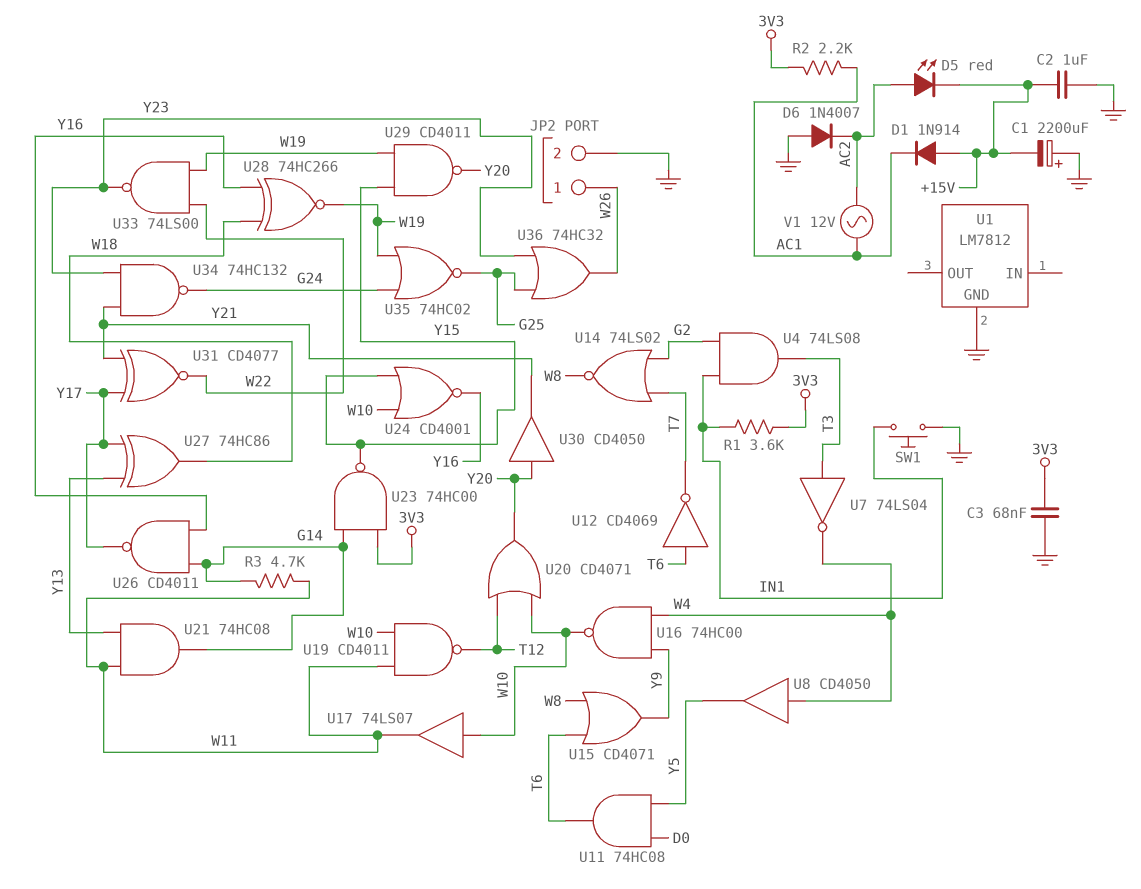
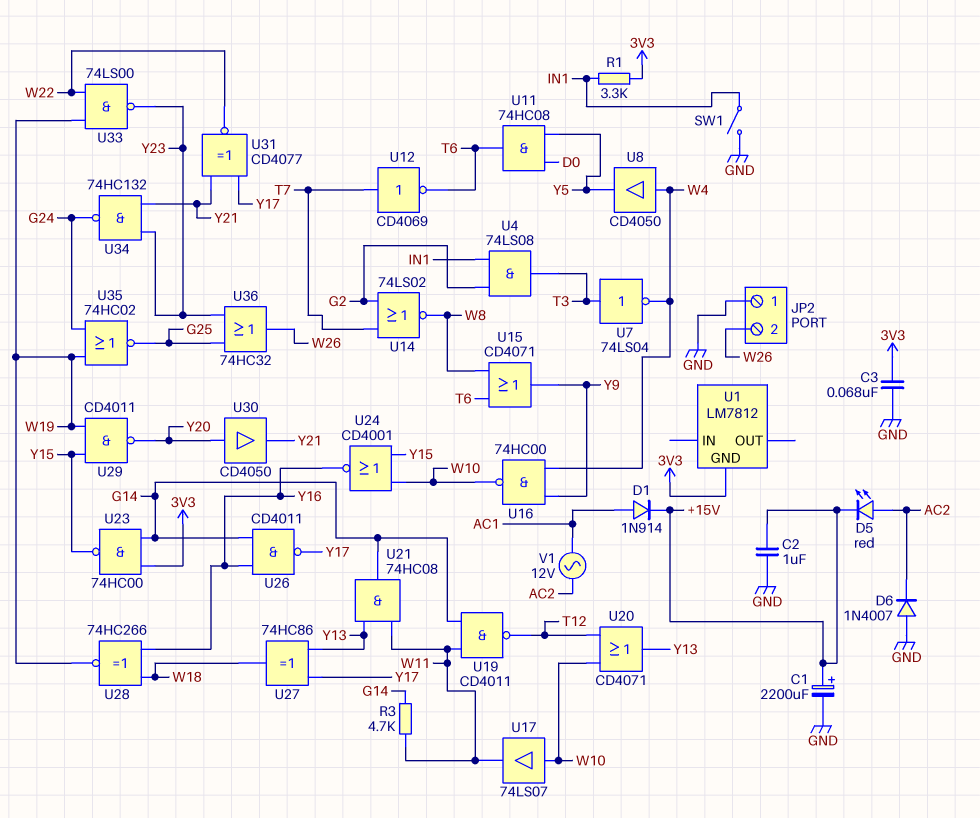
C1: 2200uF (plus GND, minus +15V) -> 2200uF (plus +15V, minus GND)
D1: diode 1N914 (A +15V, K AC1) -> diode 1N914 (A AC1, K +15V)
JP2 pin 1: W26 -> GND
JP2 pin 2: GND -> W26
R1: 3.6k (3V3, IN1) -> 3.3k (3V3, IN1)
R2: 2.2k (3V3, AC1) -> none
SW1: button (GND, IN1) -> switch (GND, IN1)
U1 pin GND: GND -> 3V3
U12: NOT CD4069 (in T6, out T7) -> NOT CD4069 (in T7, out T6)
U19: NAND CD4011 (in W10, in W11, out T12) -> NAND CD4011 (in G14, in W11, out T12)
U20: OR CD4071 (in T12, in W10, out Y20) -> OR CD4071 (in T12, in W10, out Y13)

